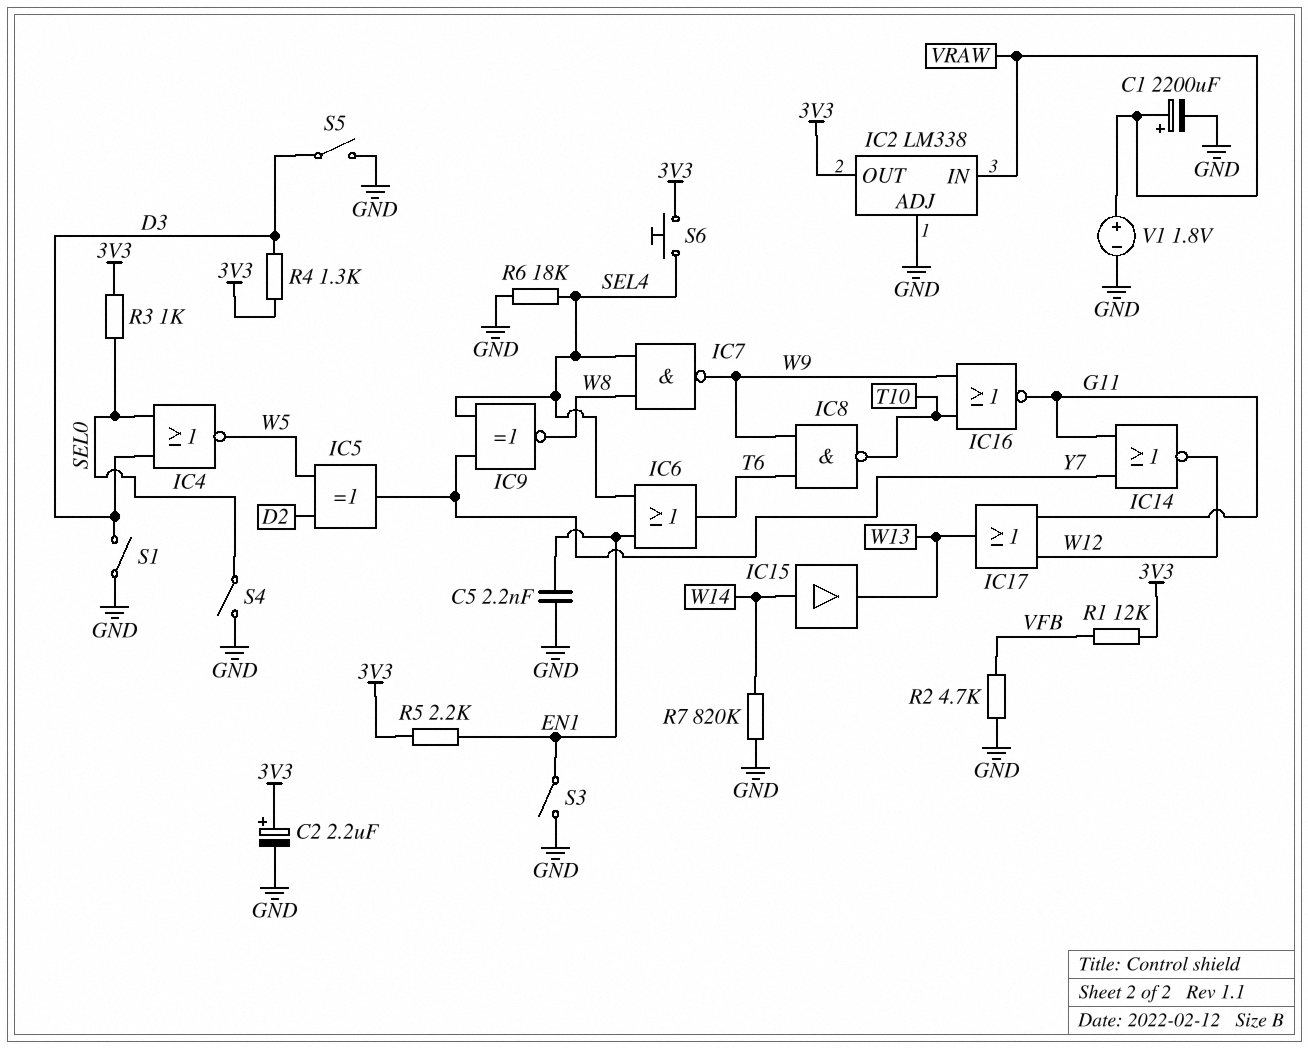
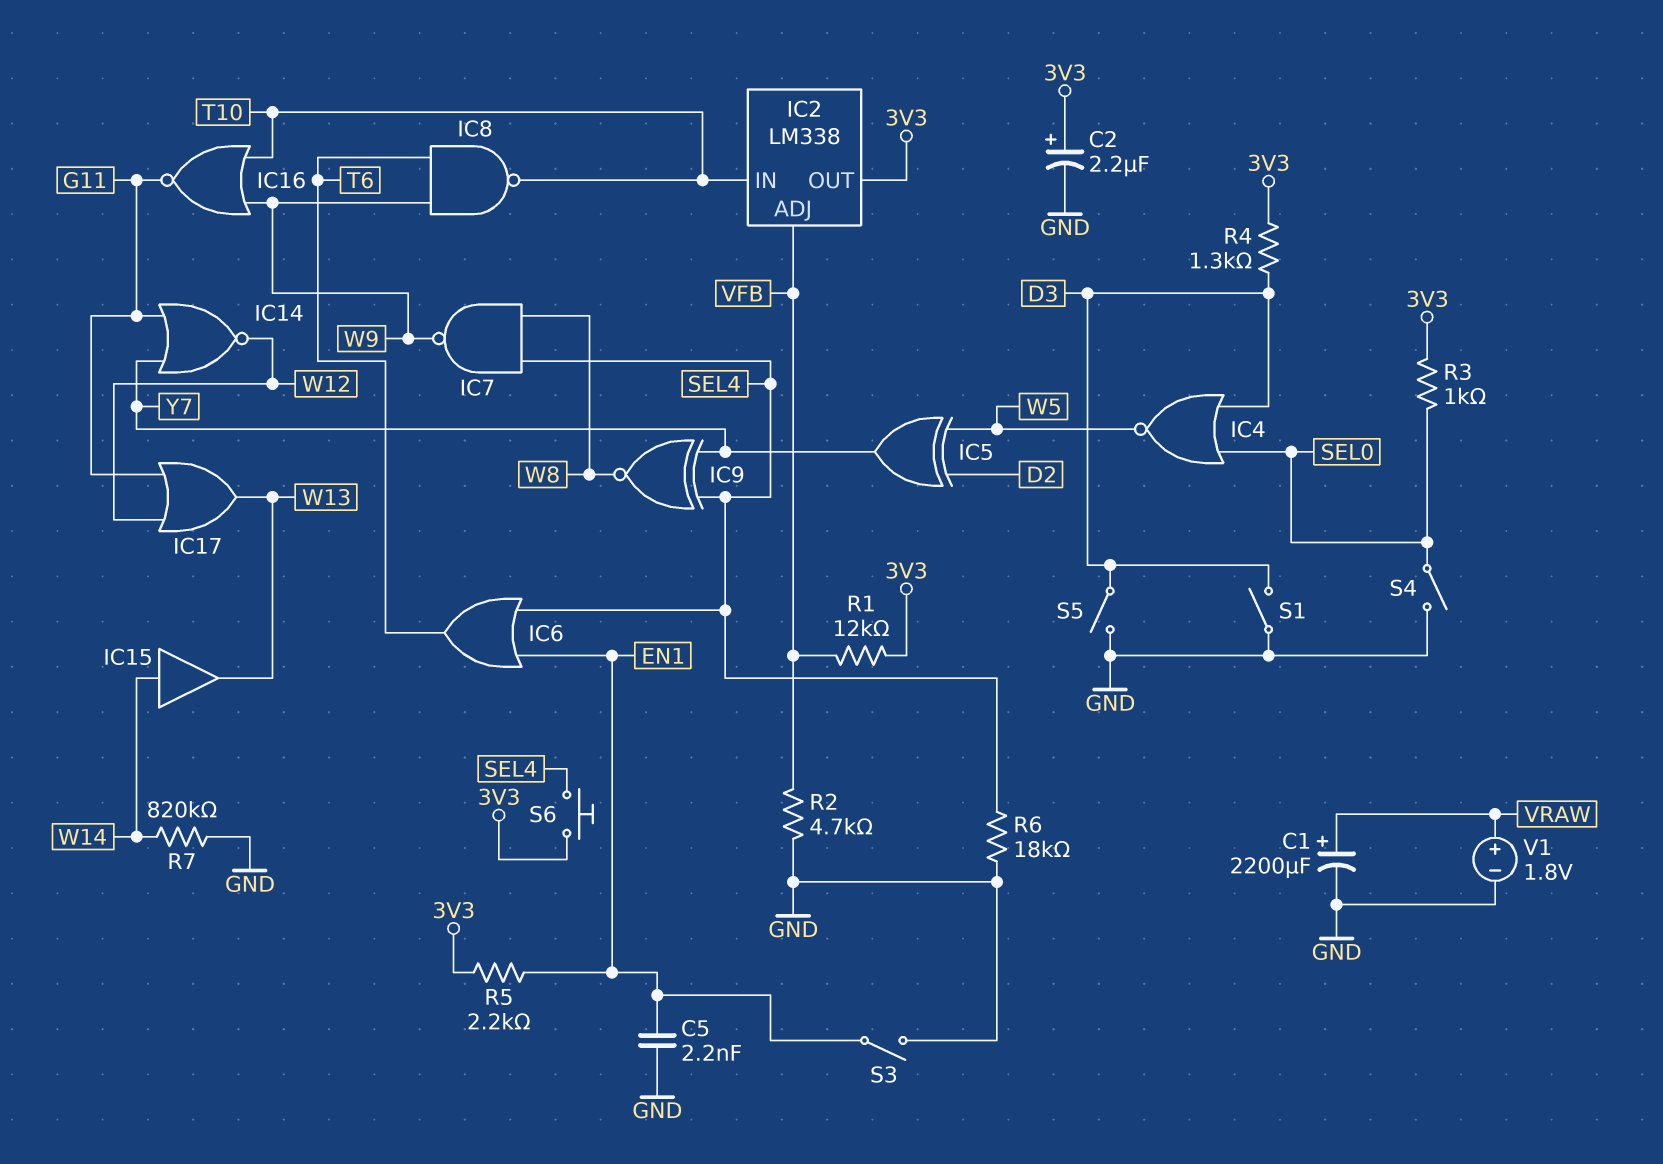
IC2 pin ADJ: GND -> VFB
IC2 pin IN: VRAW -> T10

